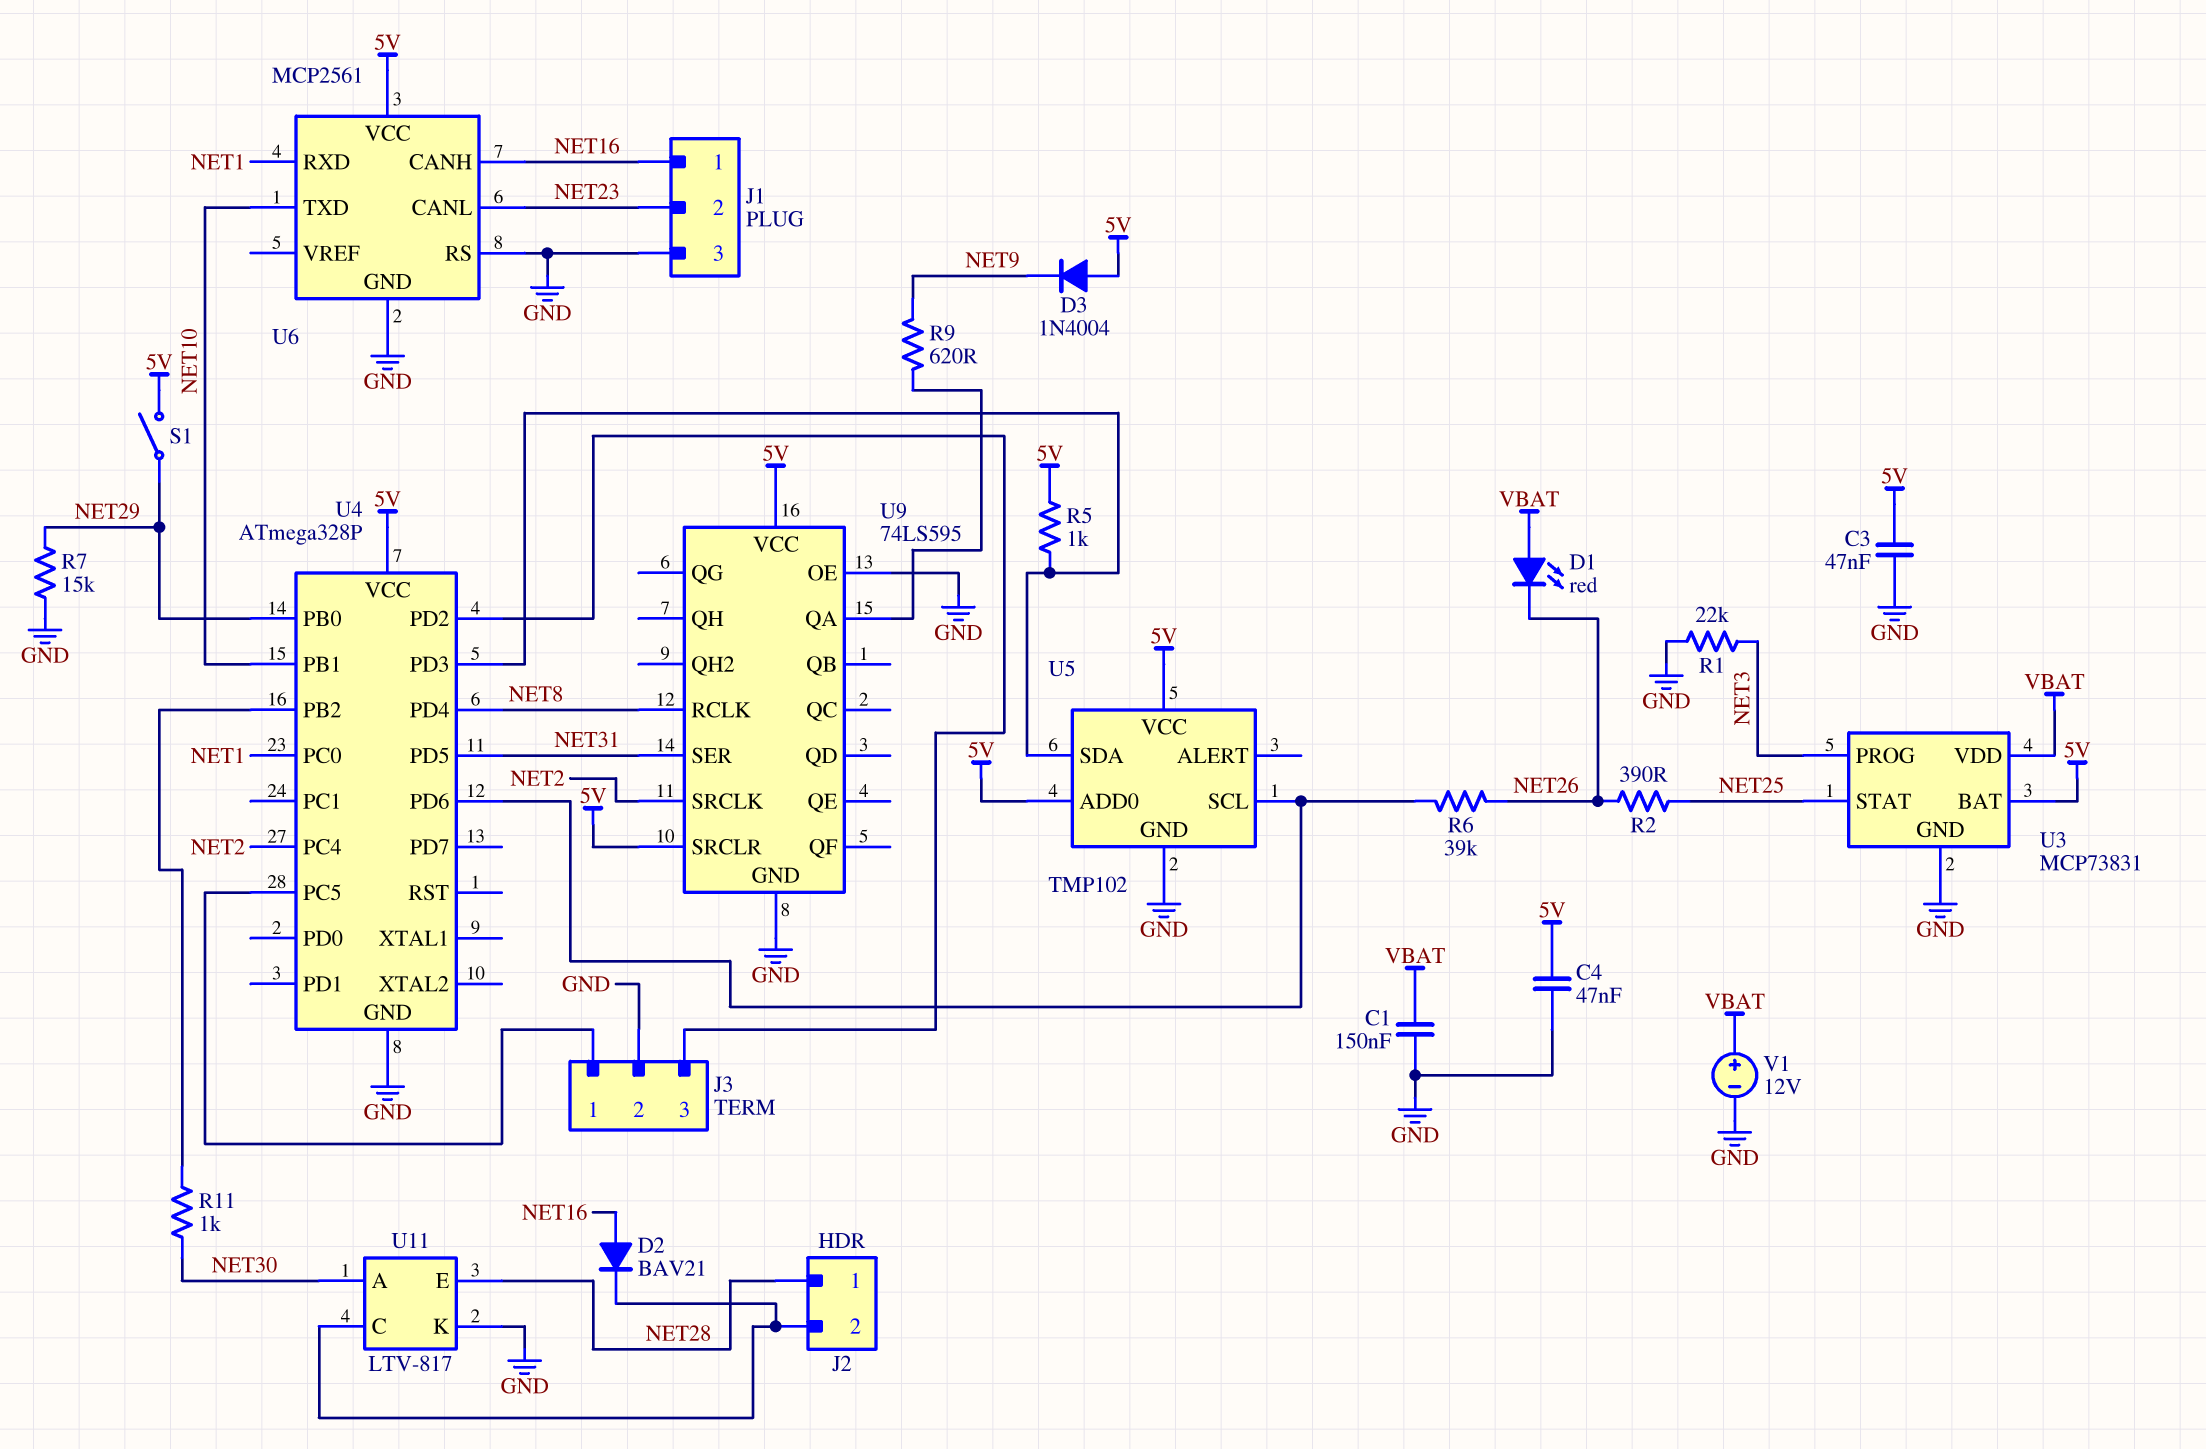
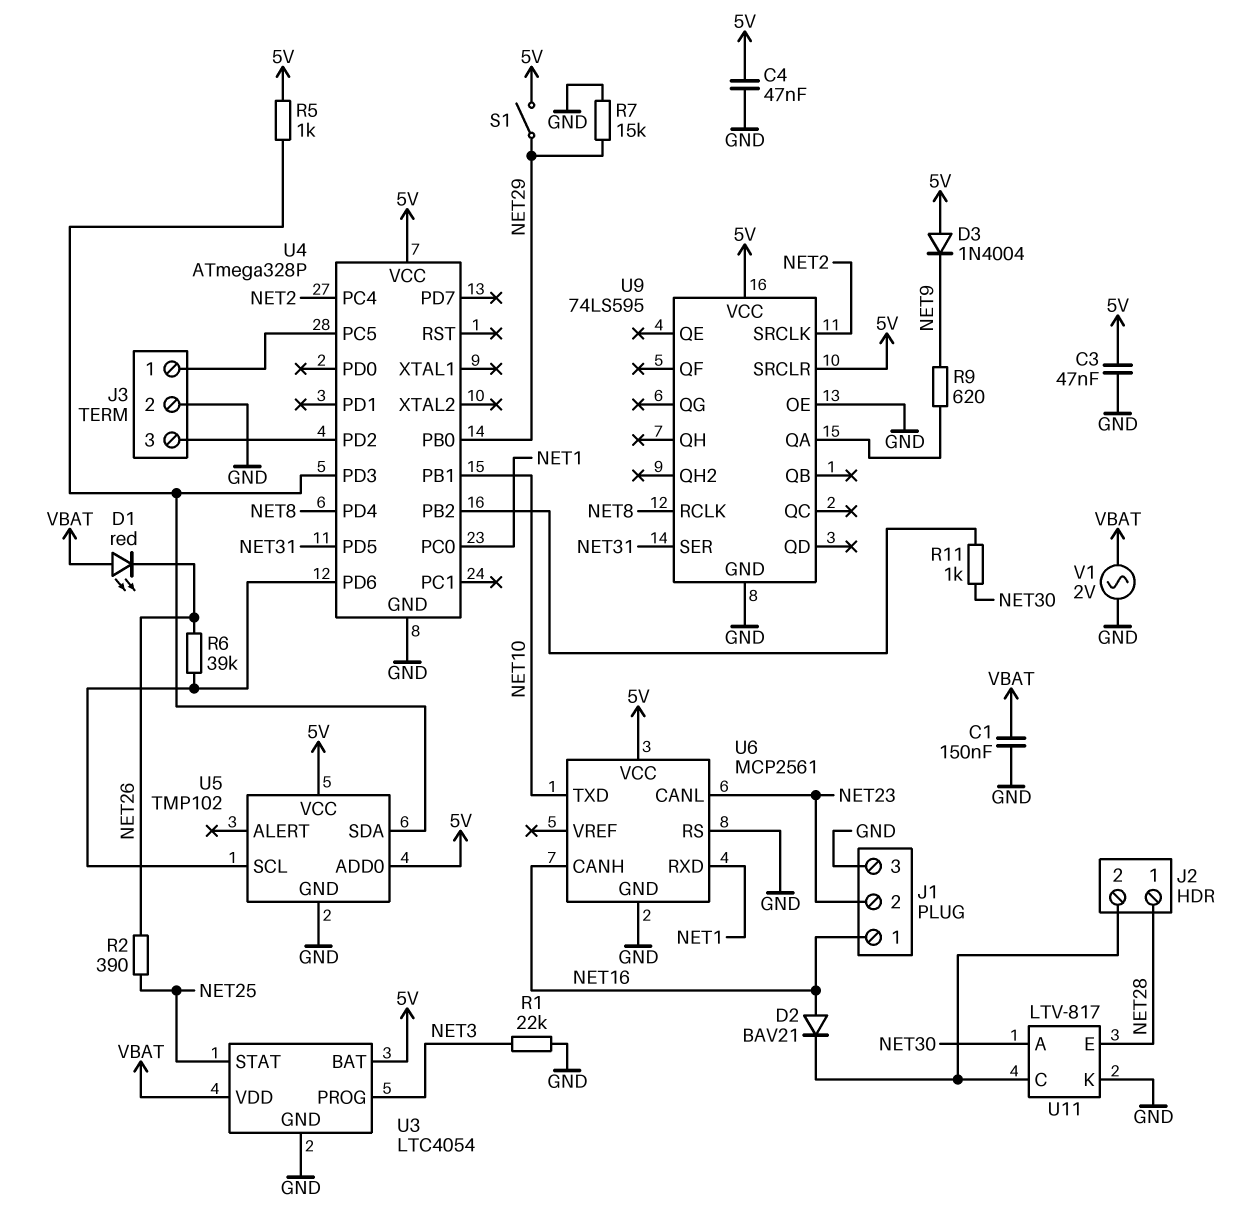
U3: MCP73831 -> LTC4054
V1: 12V (plus VBAT, minus GND) -> AC 2V (GND, VBAT)

